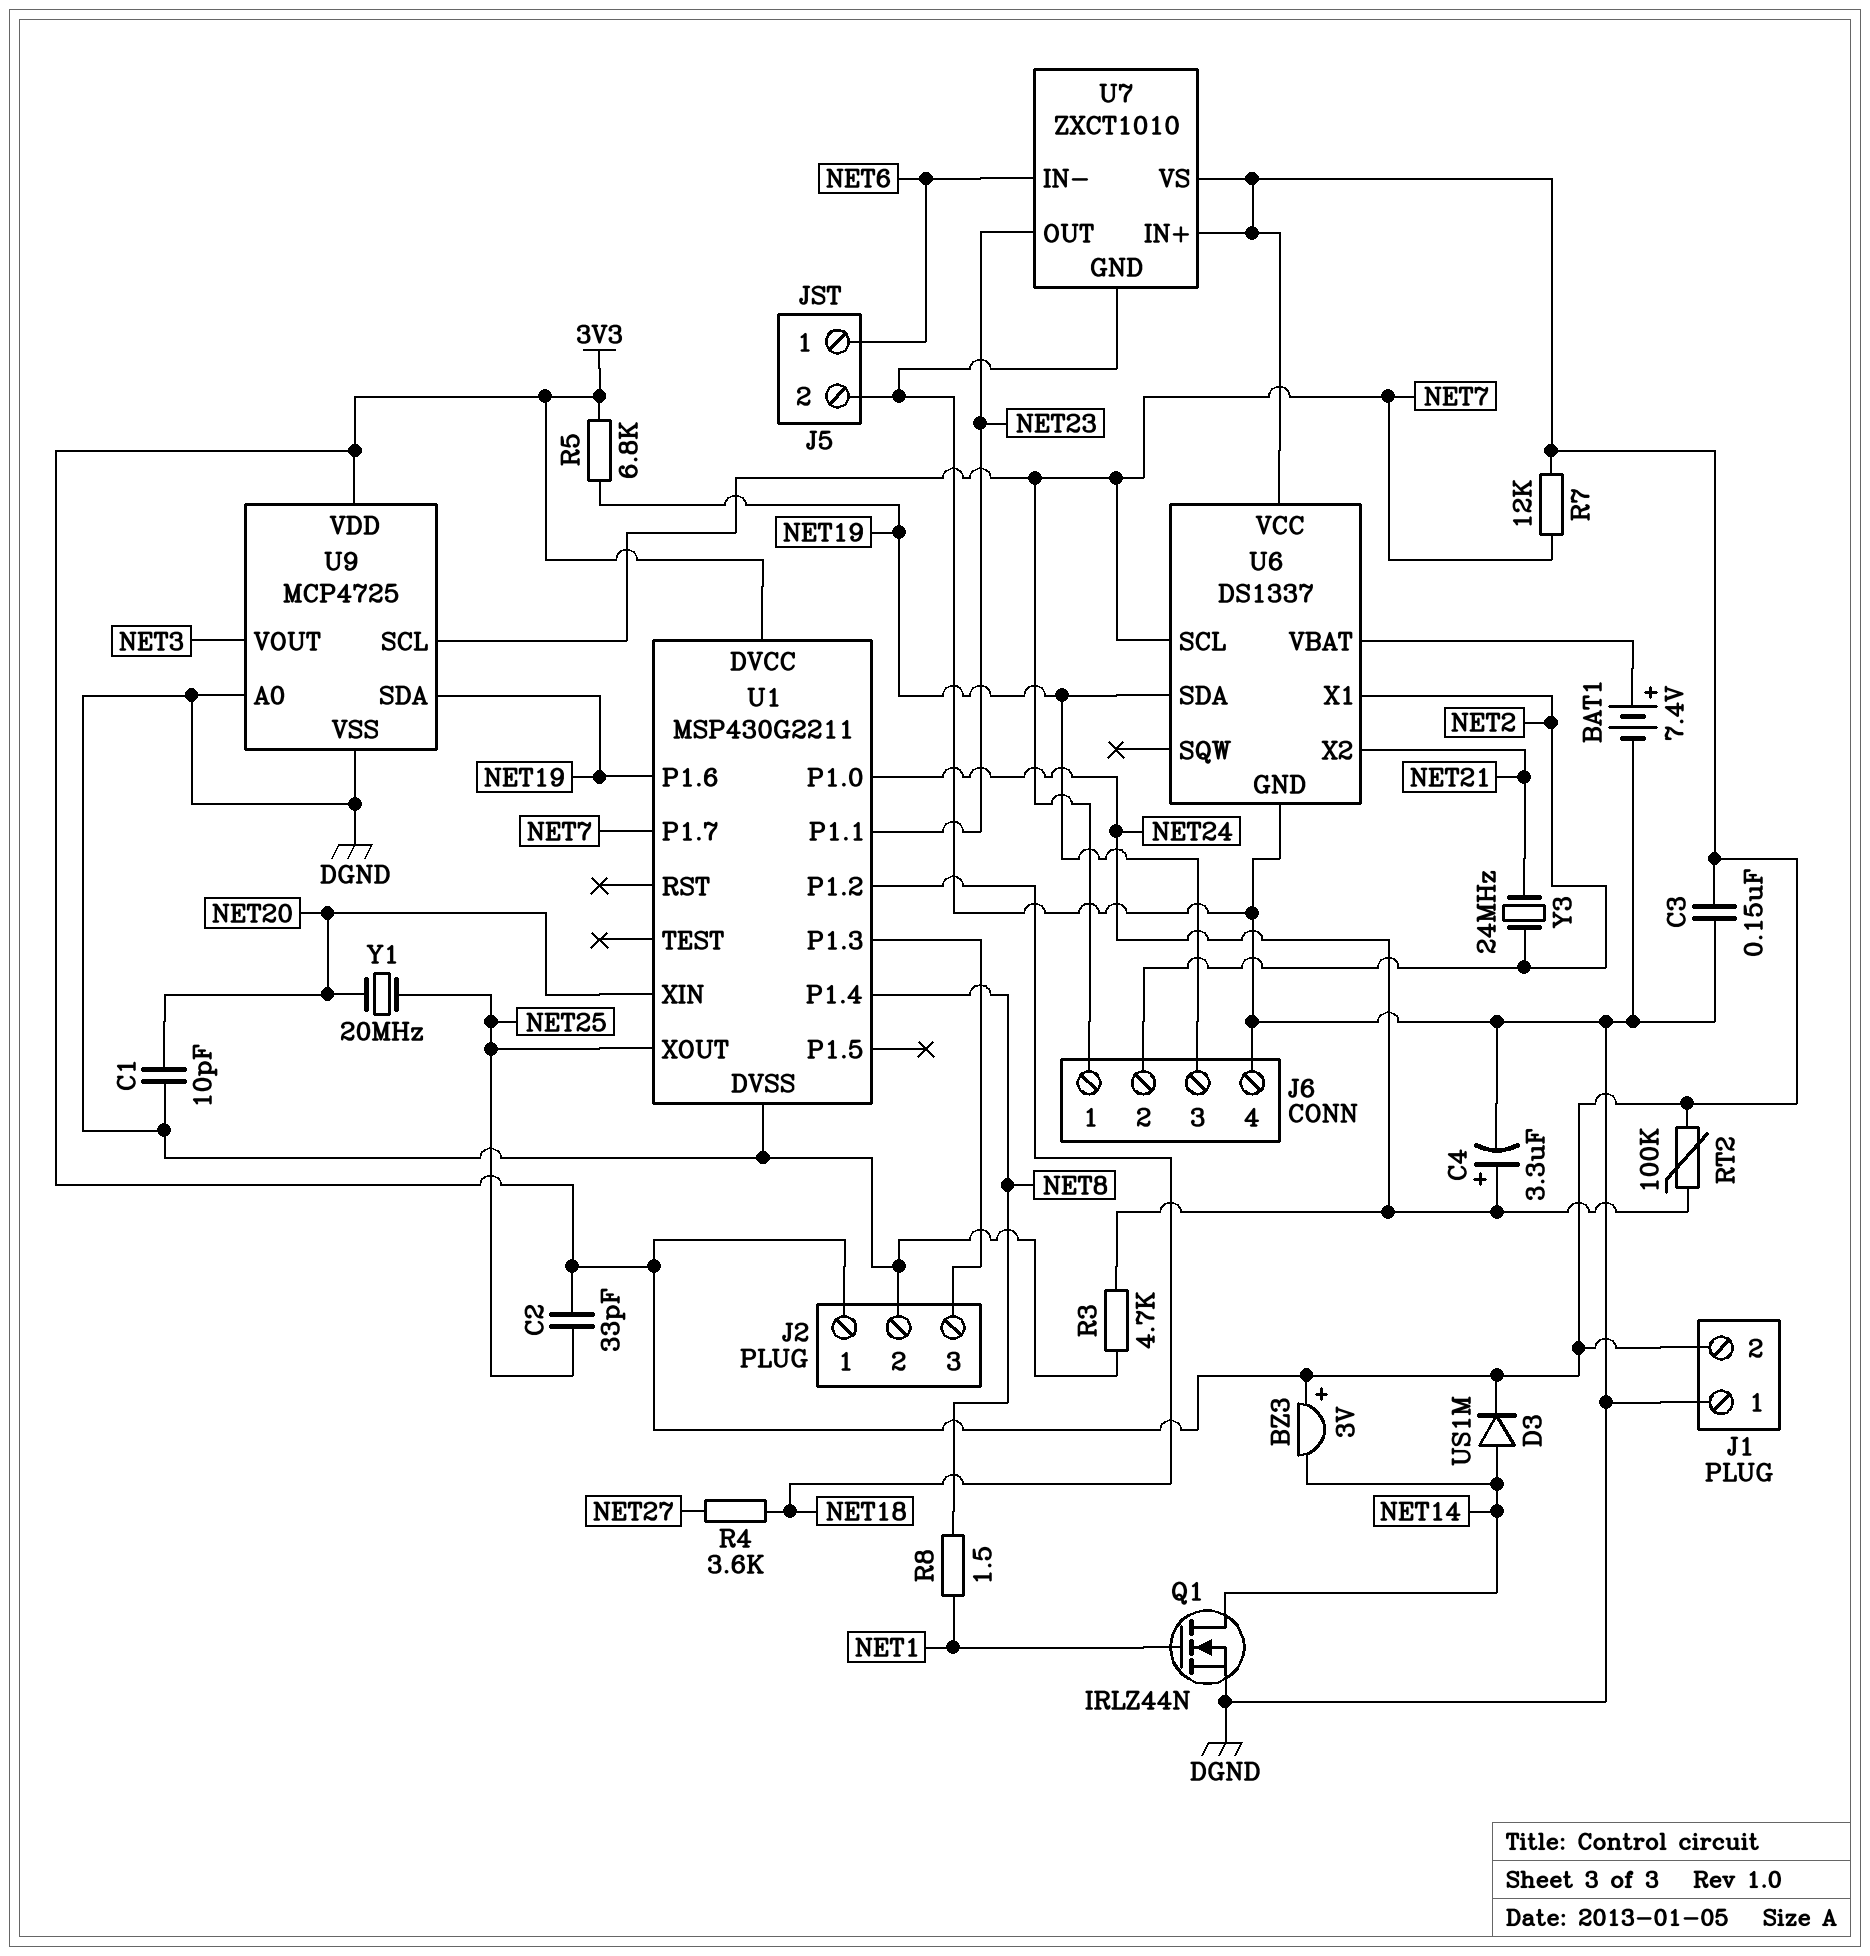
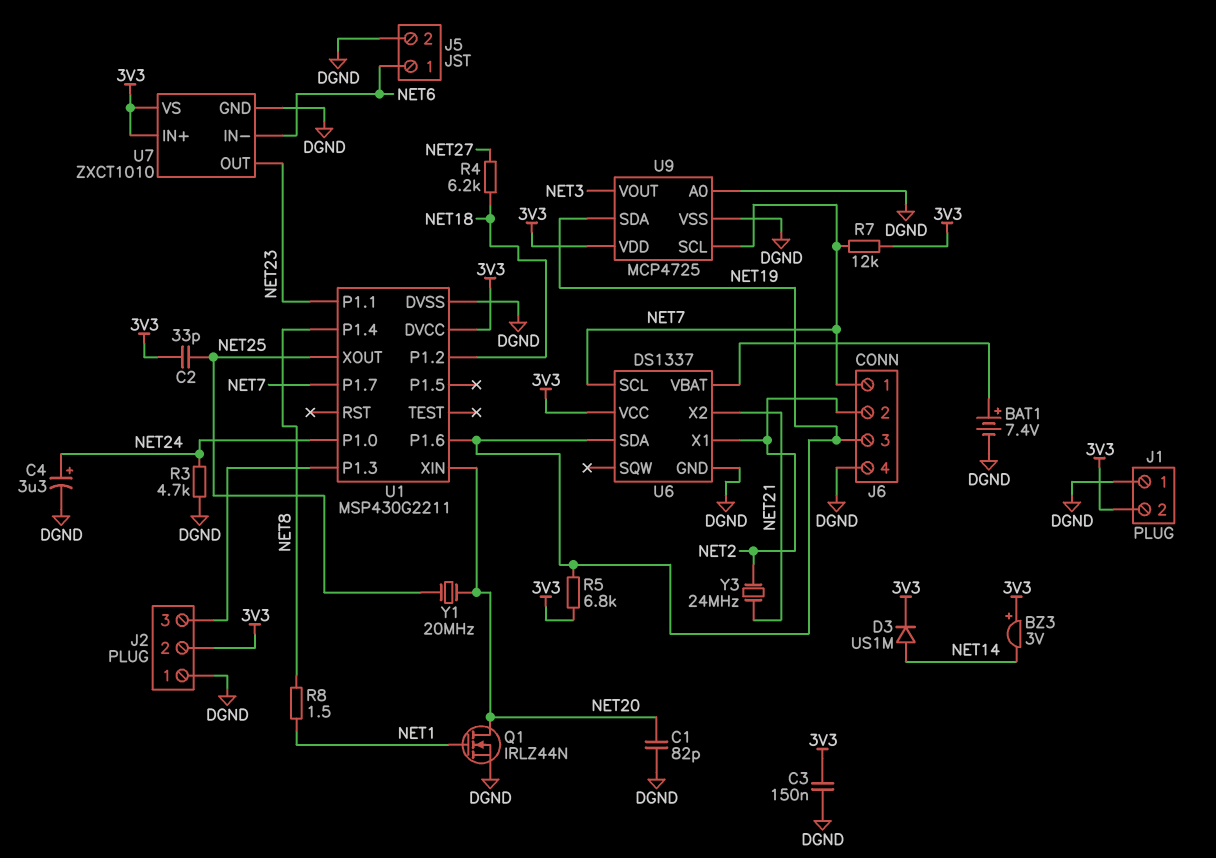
C1: 10pF (DGND, NET20) -> 82pF (DGND, NET20)
J2 pin 1: 3V3 -> DGND
J2 pin 2: DGND -> 3V3
Q1: NMOS IRLZ44N (G NET1, D NET14, S DGND) -> NMOS IRLZ44N (G NET1, D NET20, S DGND)
R4: 3.6k (NET18, NET27) -> 6.2k (NET18, NET27)
RT2: 100k (3V3, NET24) -> none

